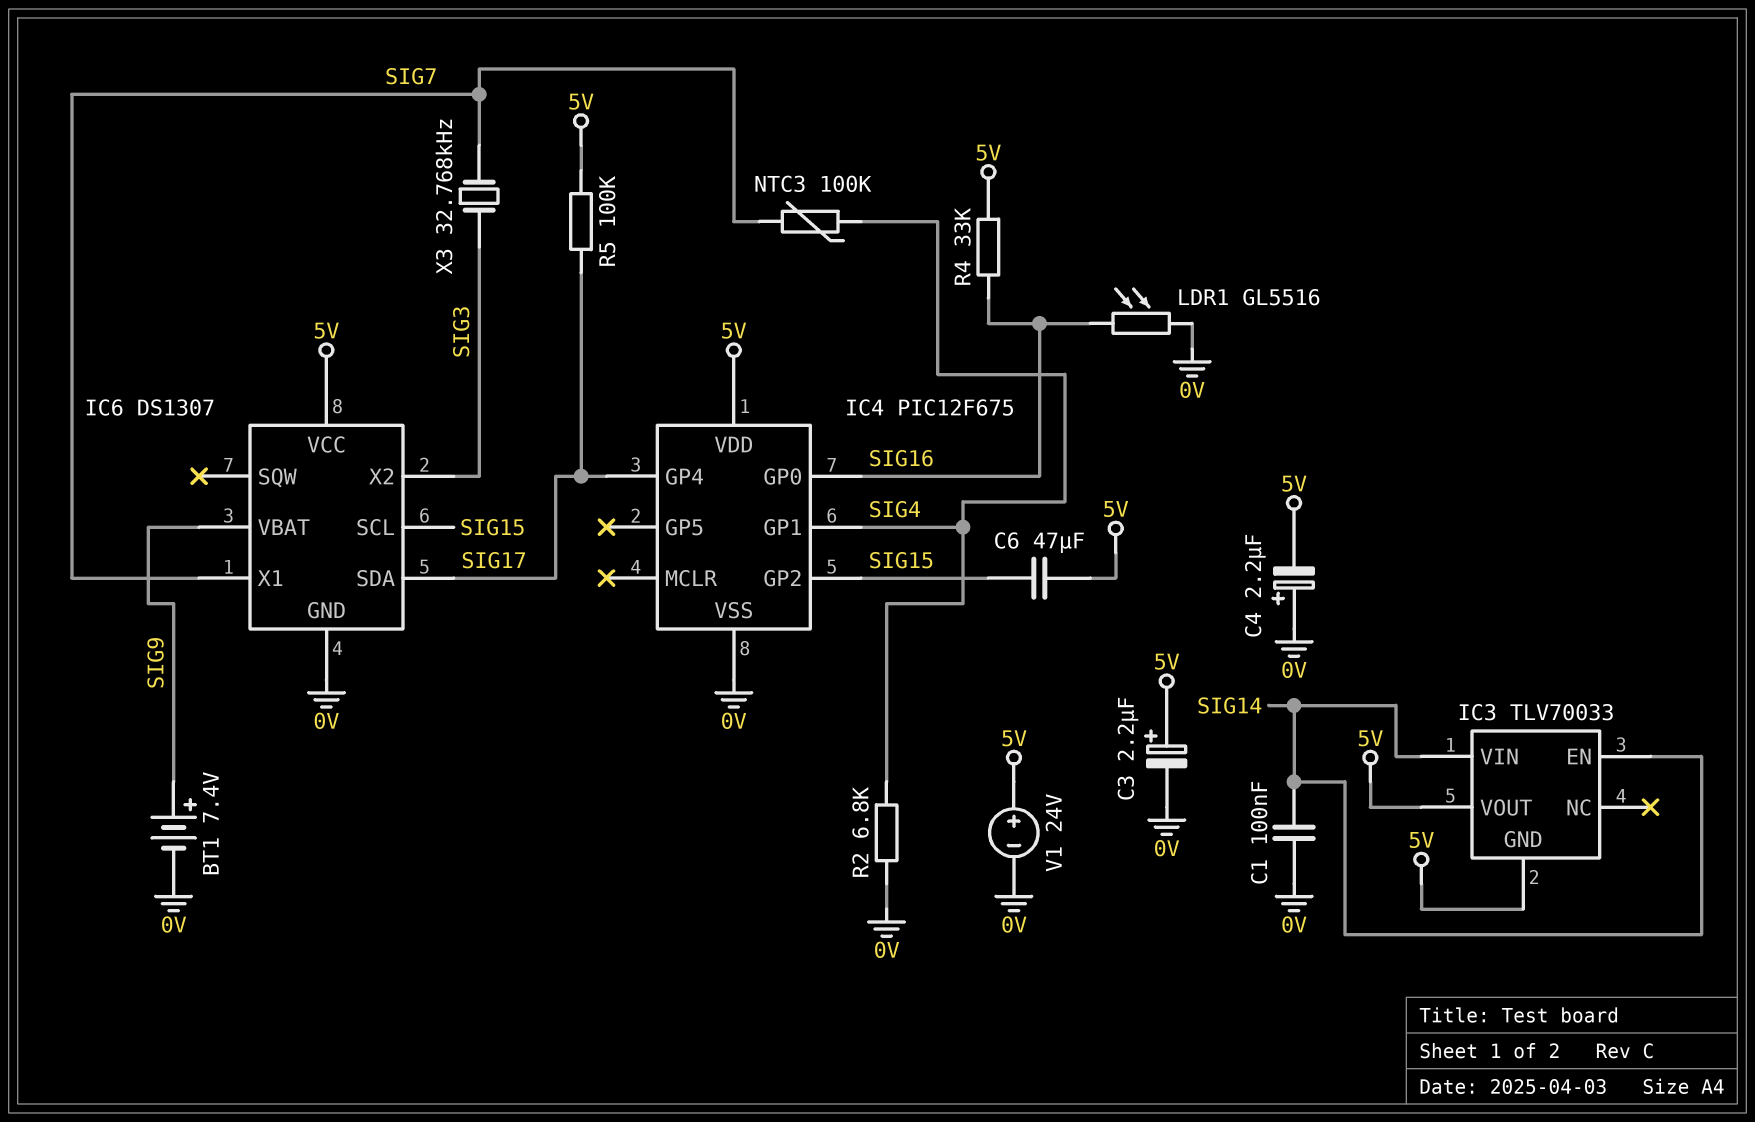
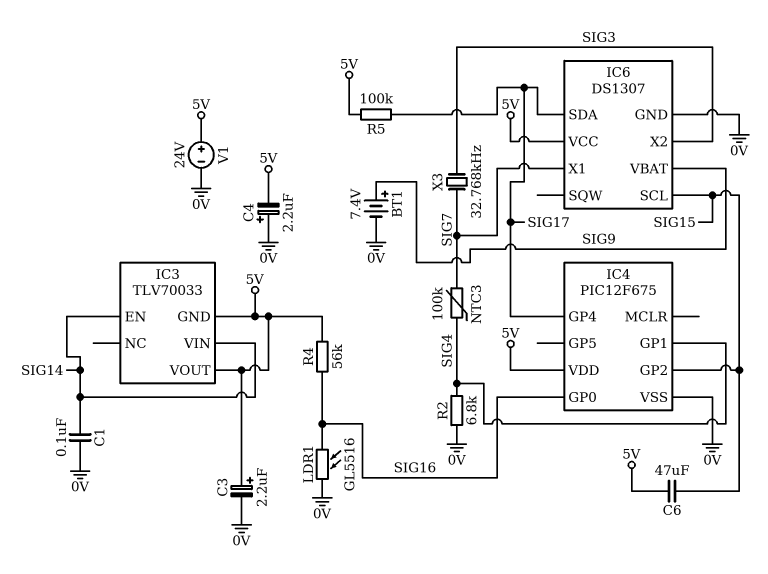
R4: 33k (5V, SIG16) -> 56k (5V, SIG16)

